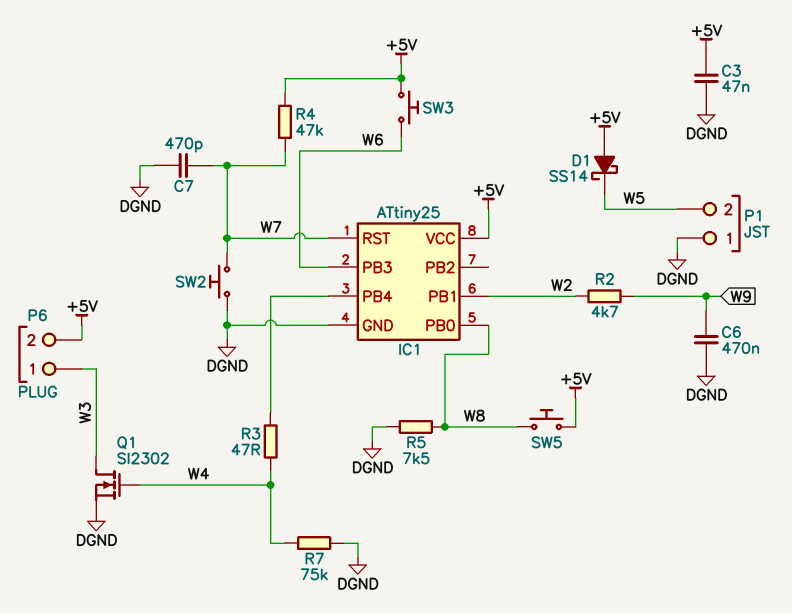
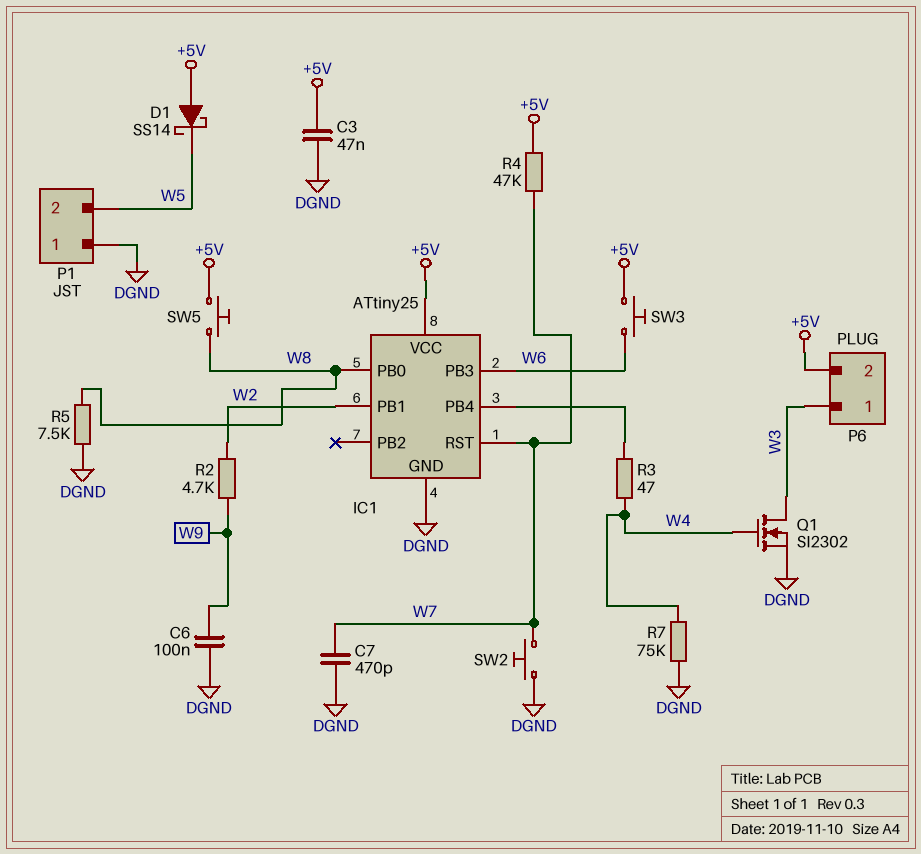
C6: 470nF (DGND, W9) -> 100nF (DGND, W9)

